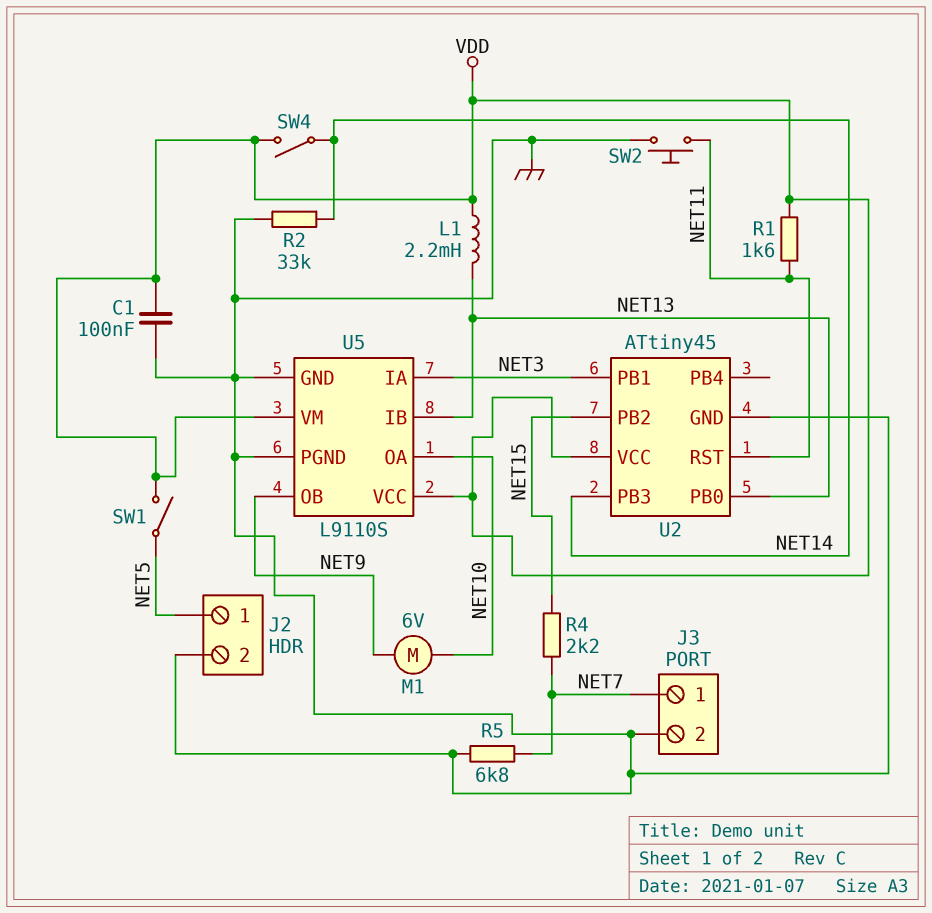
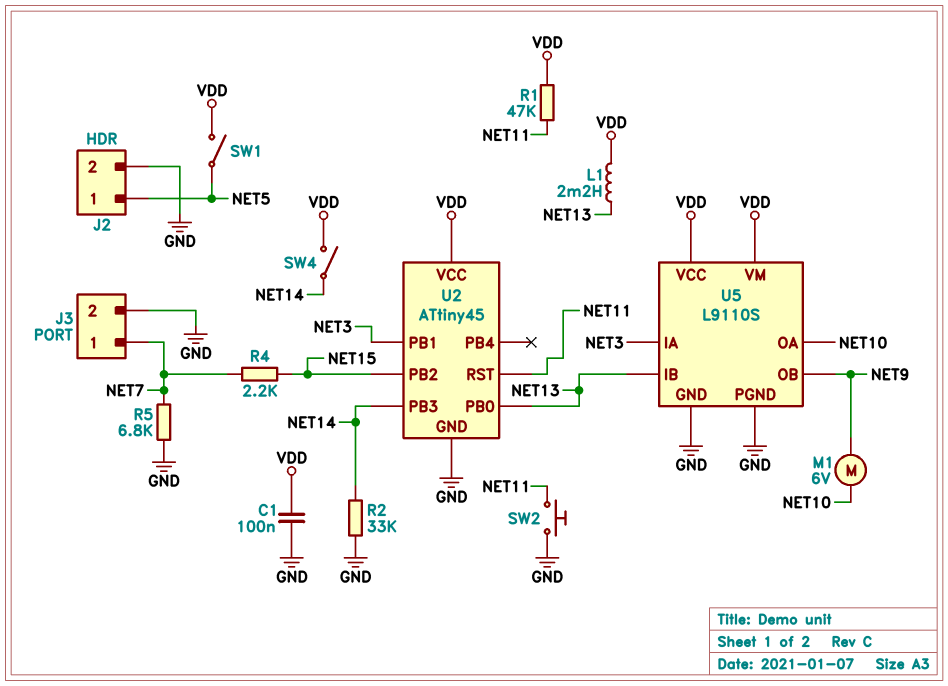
R1: 1.6k (NET11, VDD) -> 47k (NET11, VDD)

